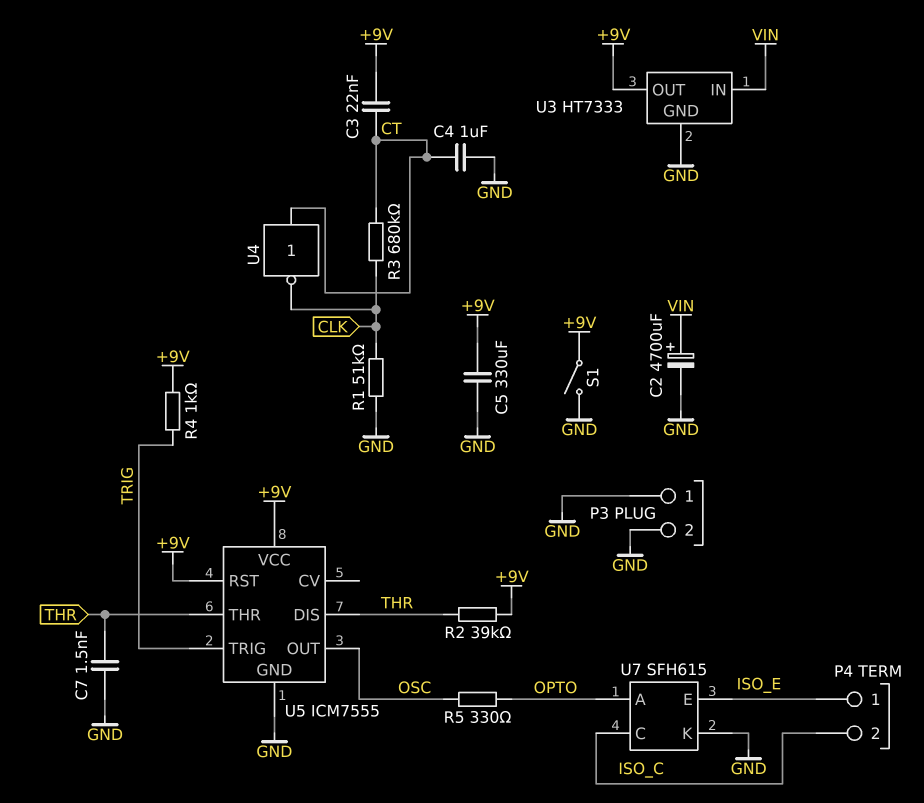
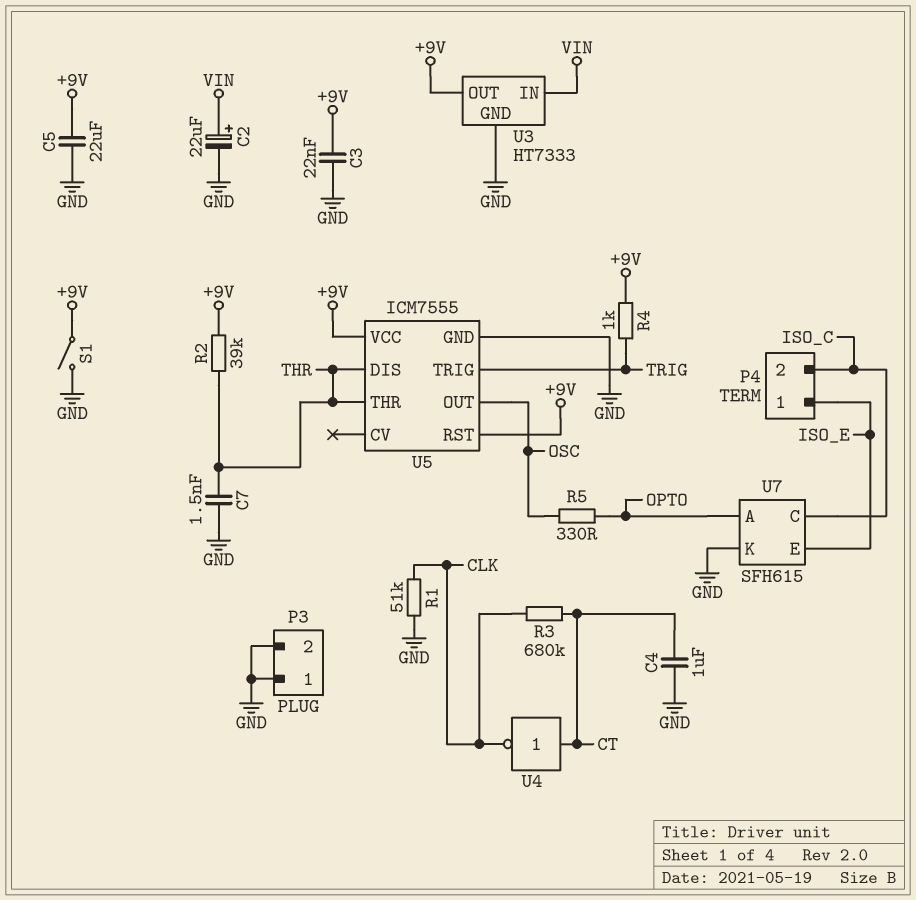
C2: 4700uF (plus VIN, minus GND) -> 22uF (plus VIN, minus GND)
C3: 22nF (+9V, CT) -> 22nF (+9V, GND)
C5: 330uF (+9V, GND) -> 22uF (+9V, GND)

